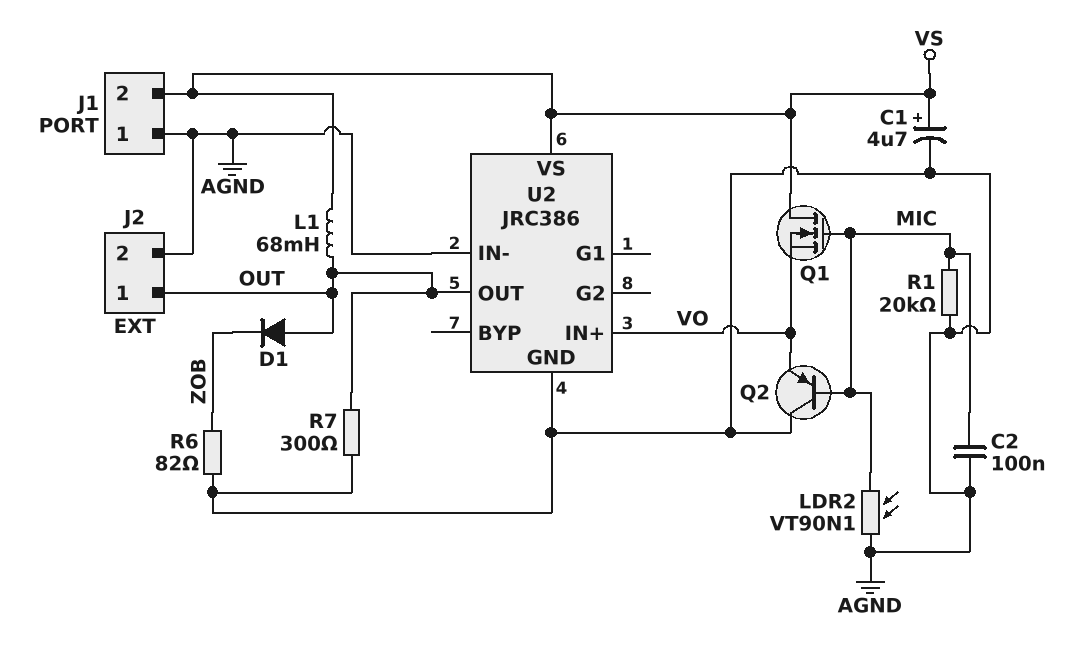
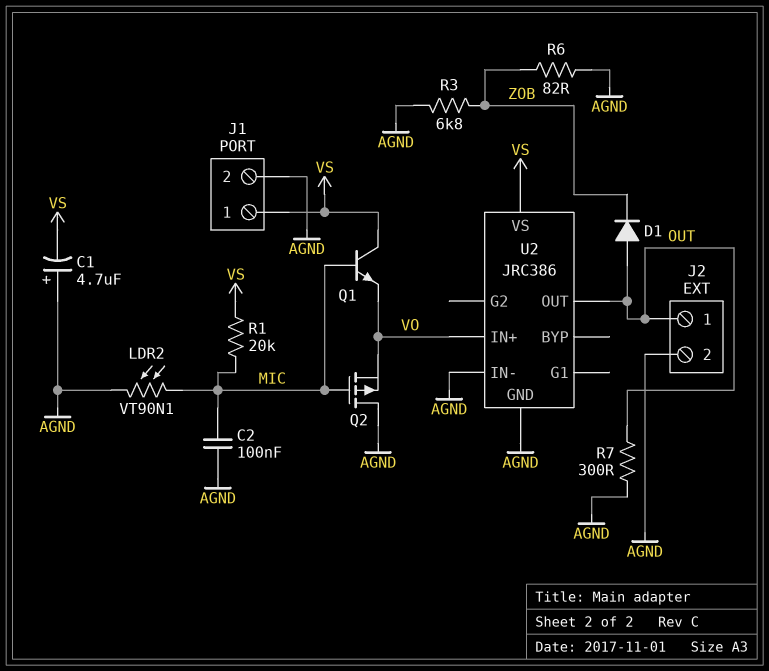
C1: 4.7uF (plus VS, minus AGND) -> 4.7uF (plus AGND, minus VS)
J1 pin 1: AGND -> VS
J1 pin 2: VS -> AGND
L1: 68mH (OUT, VS) -> none
Q1: NMOS (G MIC, D VS, S VO) -> NPN (B MIC, C VS, E VO)
Q2: PNP (B MIC, C AGND, E VO) -> PMOS (G MIC, D AGND, S VO)
R1: 20k (AGND, MIC) -> 20k (MIC, VS)
R3: none -> 6.8k (AGND, ZOB)

